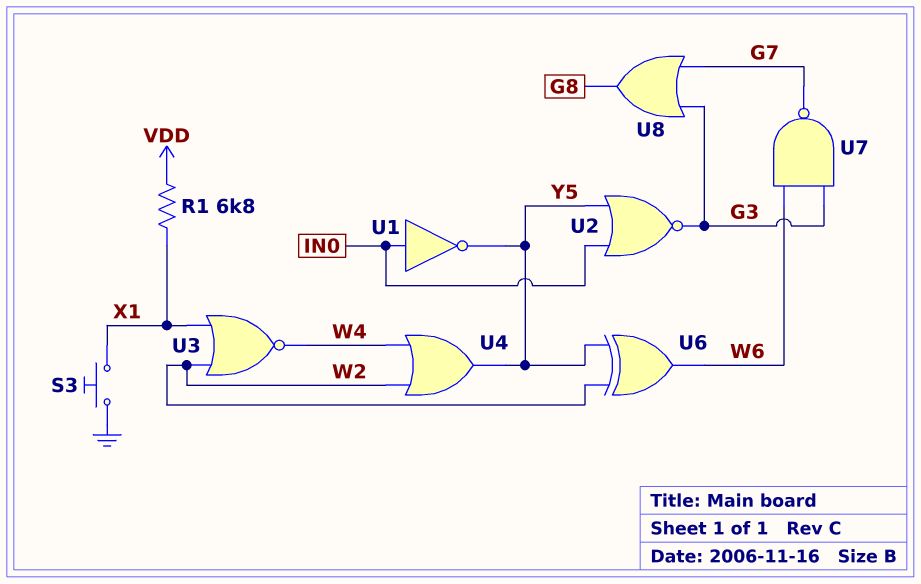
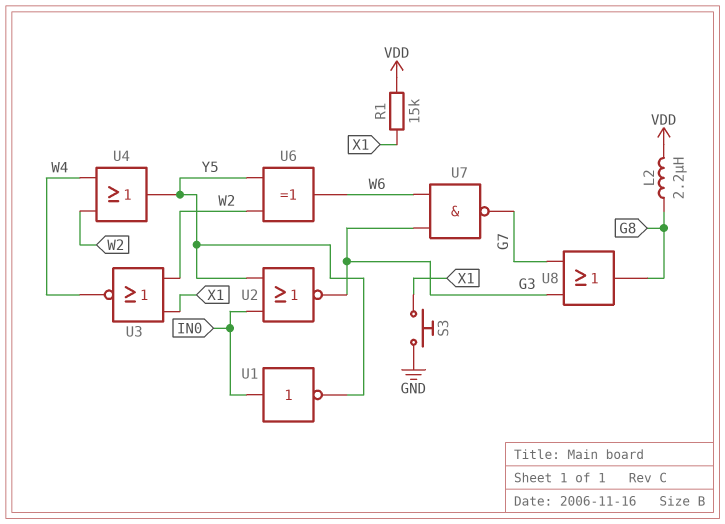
L2: none -> 2.2uH (G8, VDD)
R1: 6.8k (VDD, X1) -> 15k (VDD, X1)

